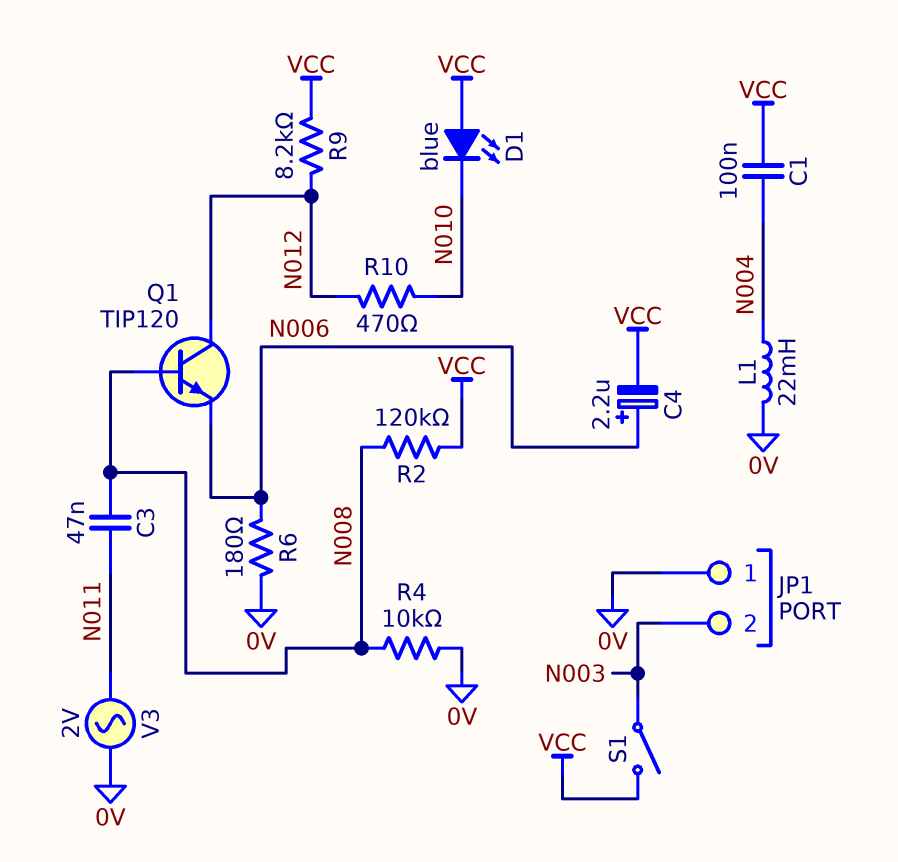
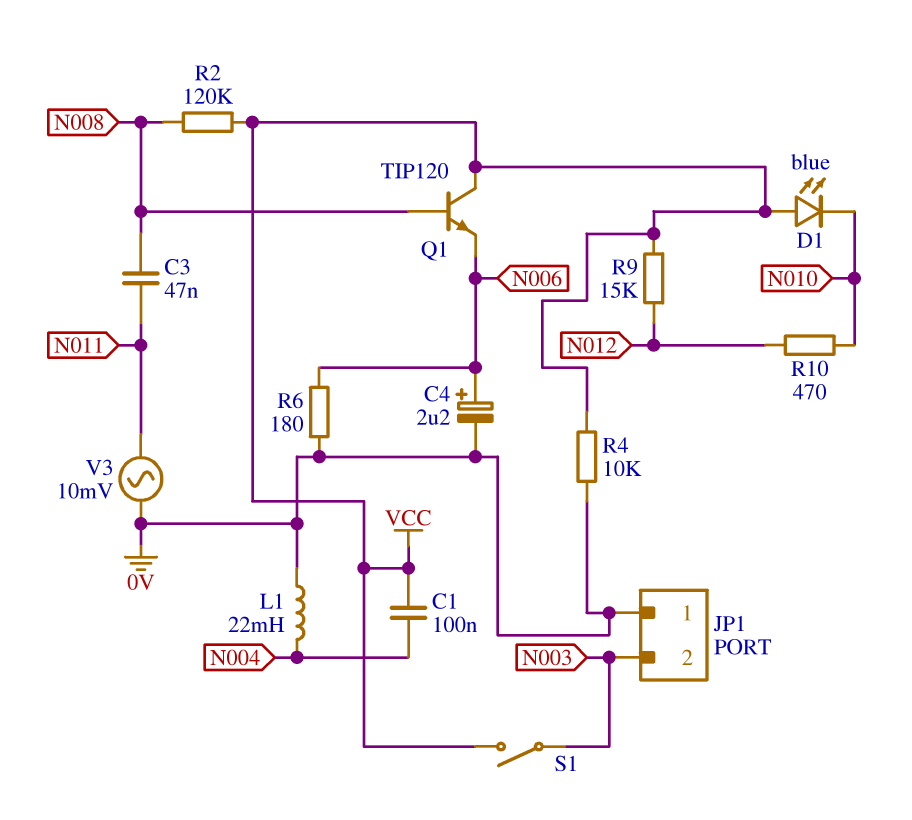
C4: 2.2uF (plus N006, minus VCC) -> 2.2uF (plus N006, minus 0V)
Q1: NPN TIP120 (B N008, C N012, E N006) -> NPN TIP120 (B N008, C VCC, E N006)
R4: 10k (0V, N008) -> 10k (0V, VCC)
R9: 8.2k (N012, VCC) -> 15k (N012, VCC)
V3: AC 2V (0V, N011) -> AC 10mV (0V, N011)

